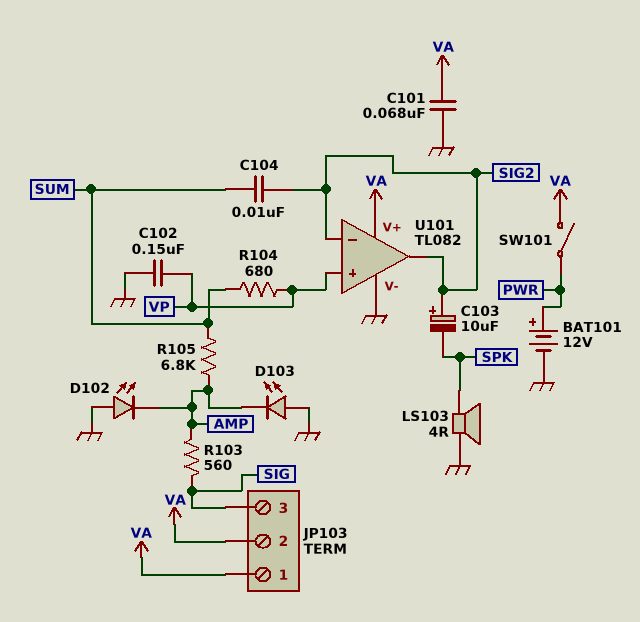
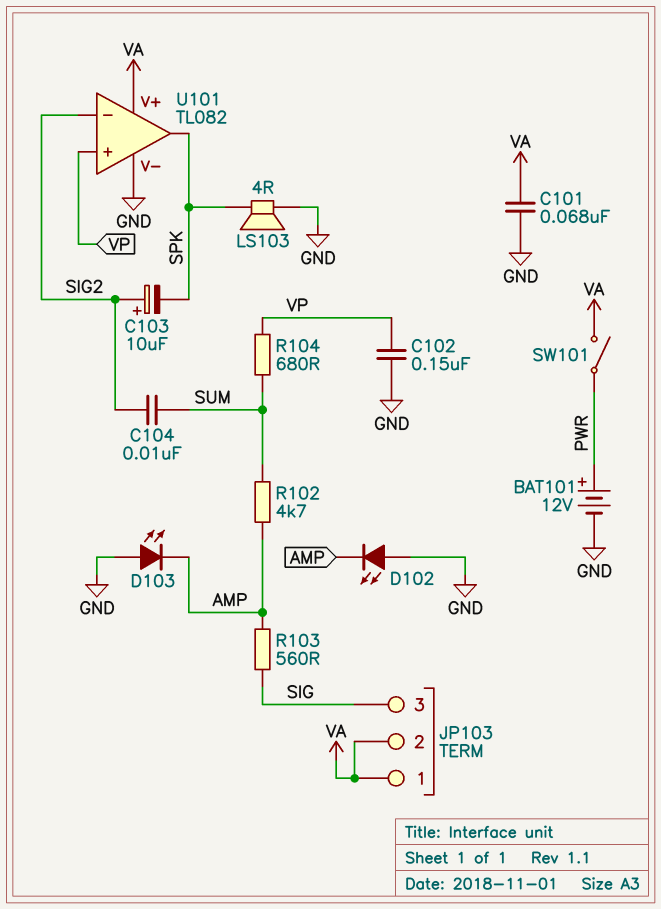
R102: none -> 4.7k (AMP, SUM)
R105: 6.8k (AMP, SUM) -> none
U101 pin out: SIG2 -> SPK

